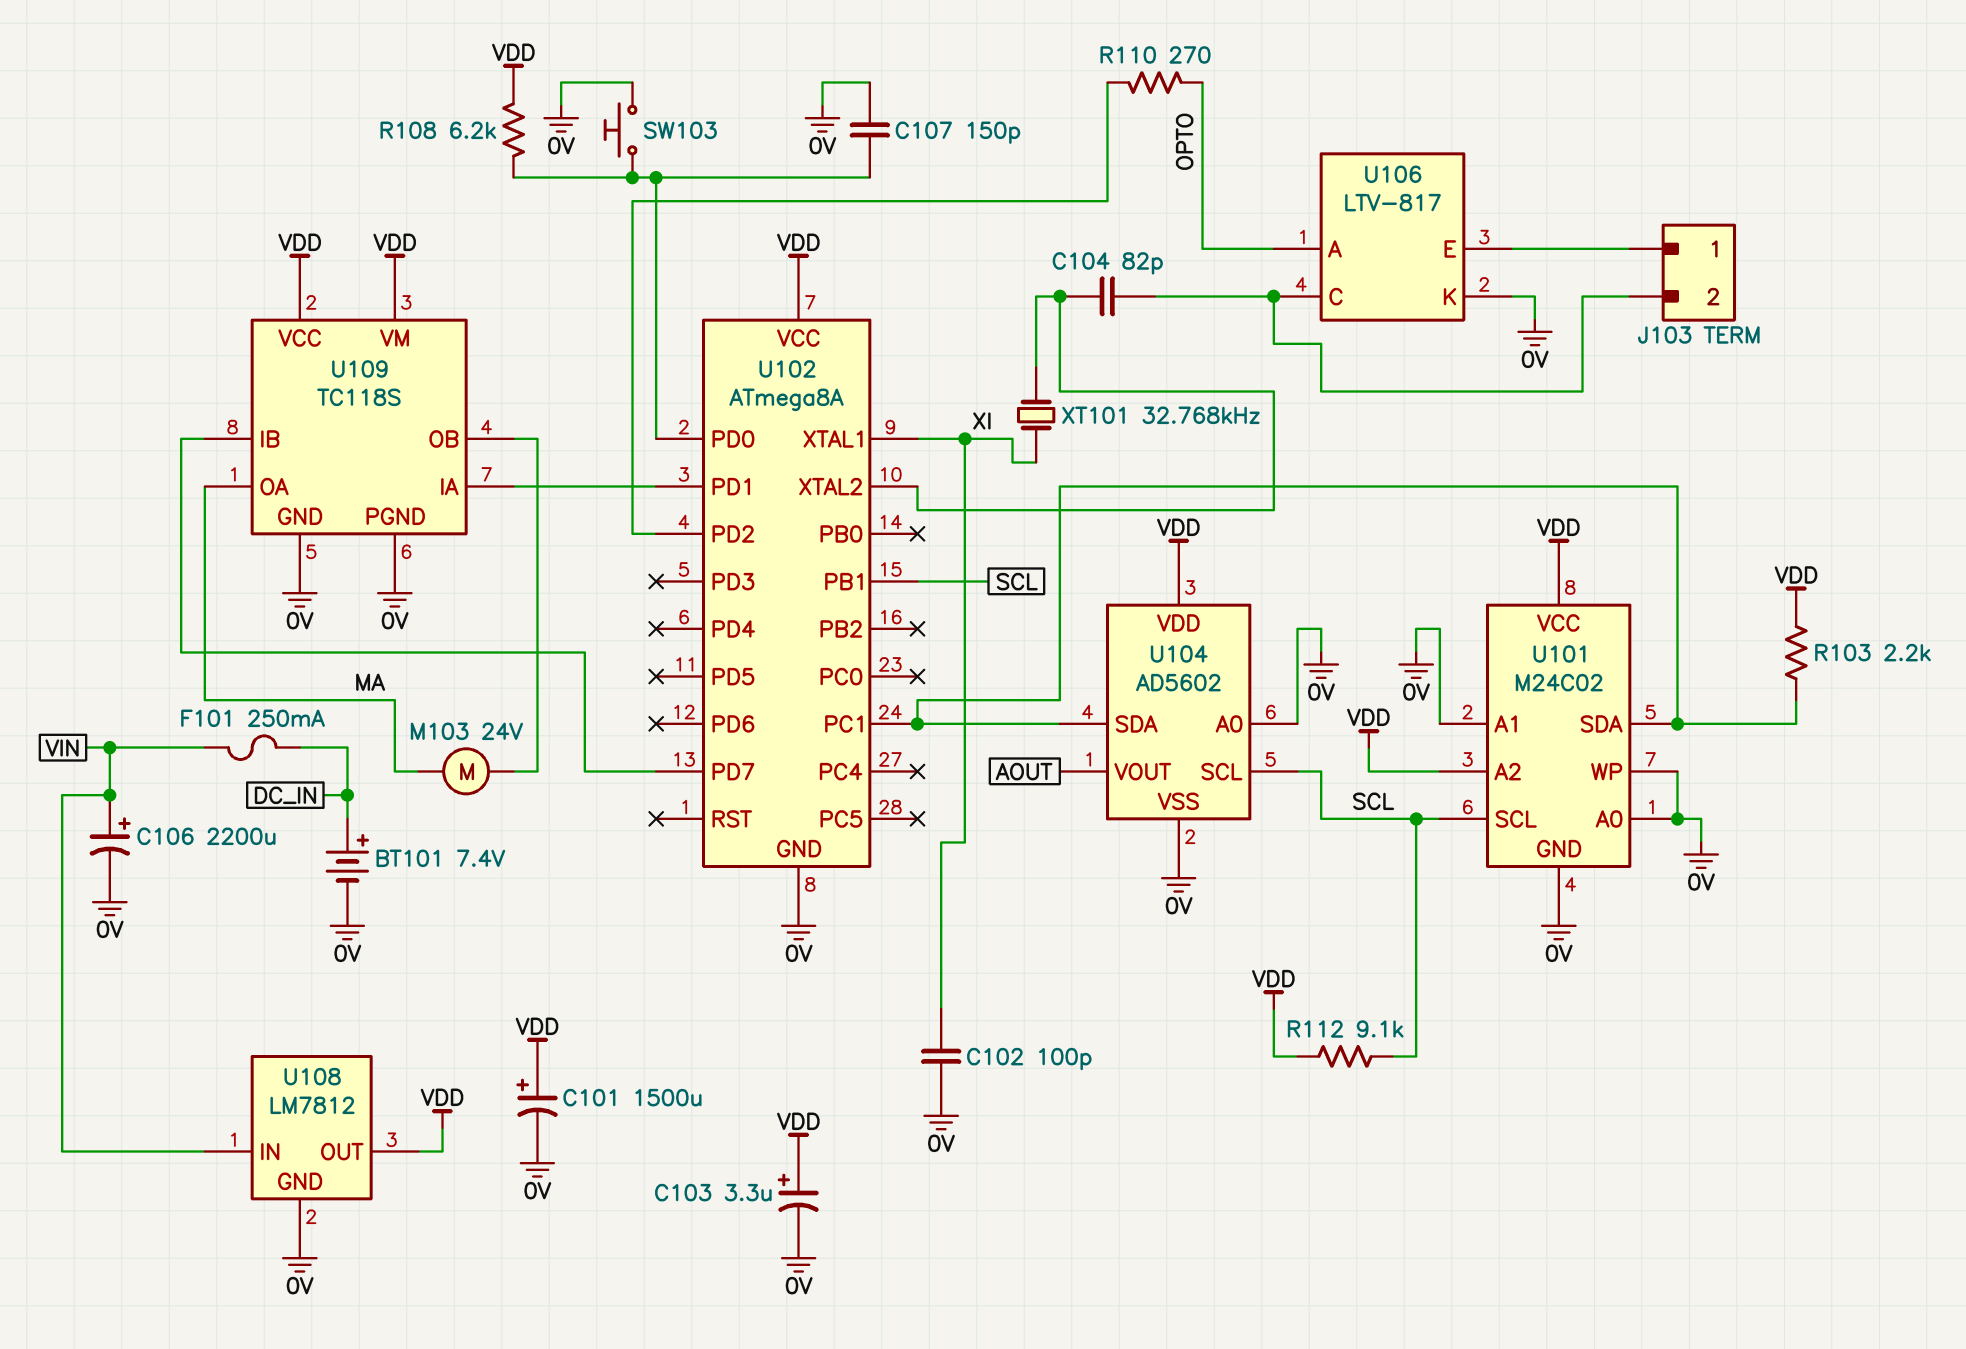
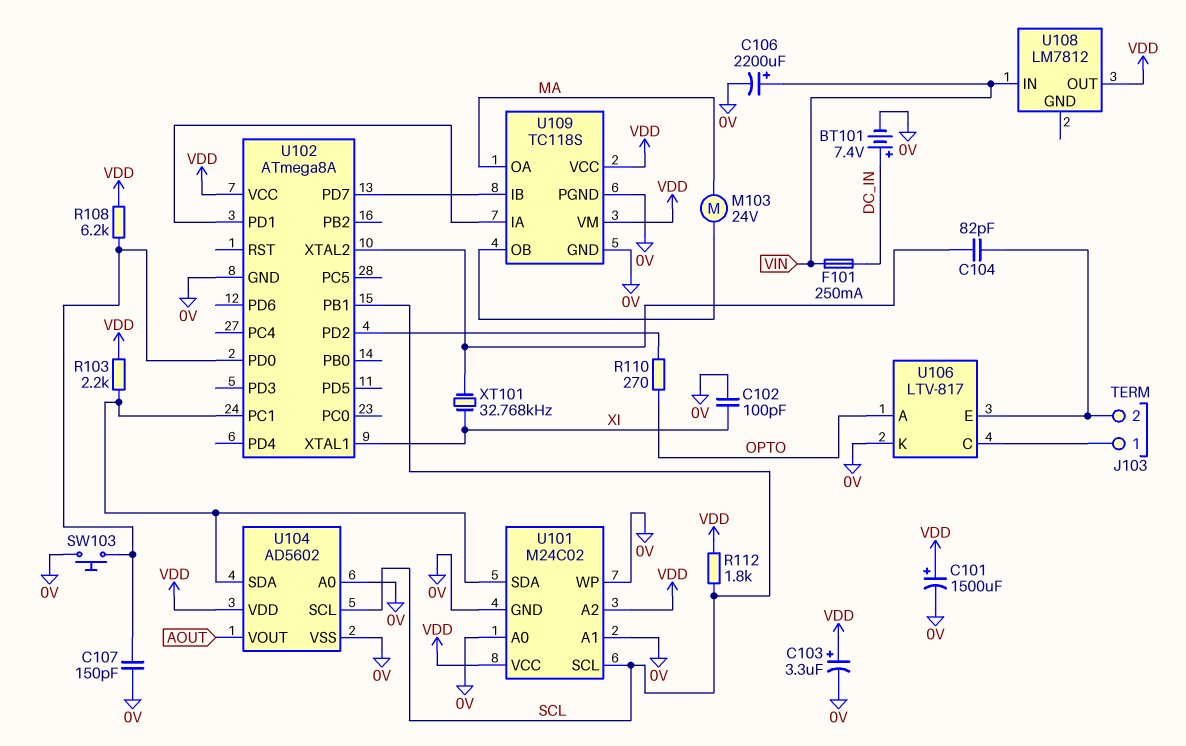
R112: 9.1k (SCL, VDD) -> 1.8k (SCL, VDD)
U106 pin C: J103/2 -> J103/1
U106 pin E: J103/1 -> J103/2
U108 pin GND: 0V -> none

